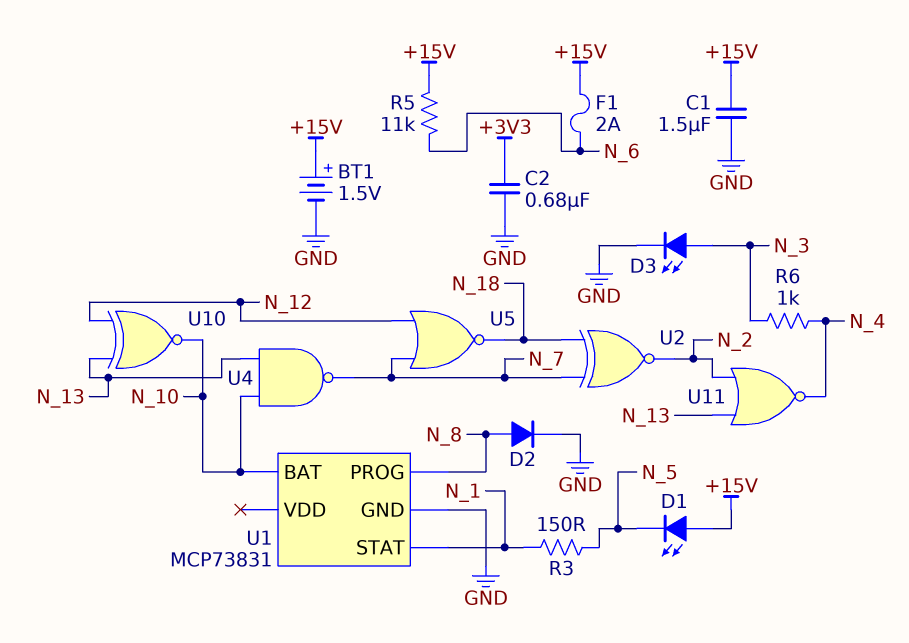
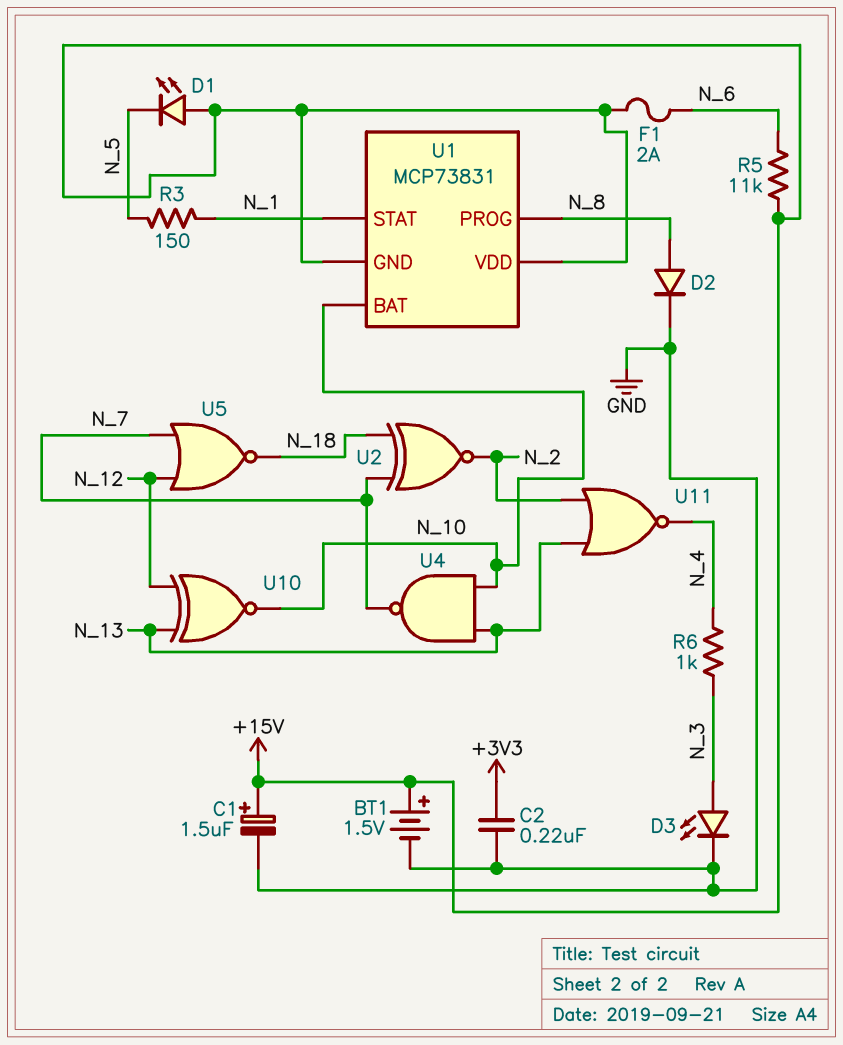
C1: 1.5uF (+15V, GND) -> 1.5uF (plus +15V, minus GND)
C2: 680nF (+3V3, GND) -> 220nF (+3V3, GND)
U1 pin GND: GND -> +15V
U1 pin VDD: none -> +15V

